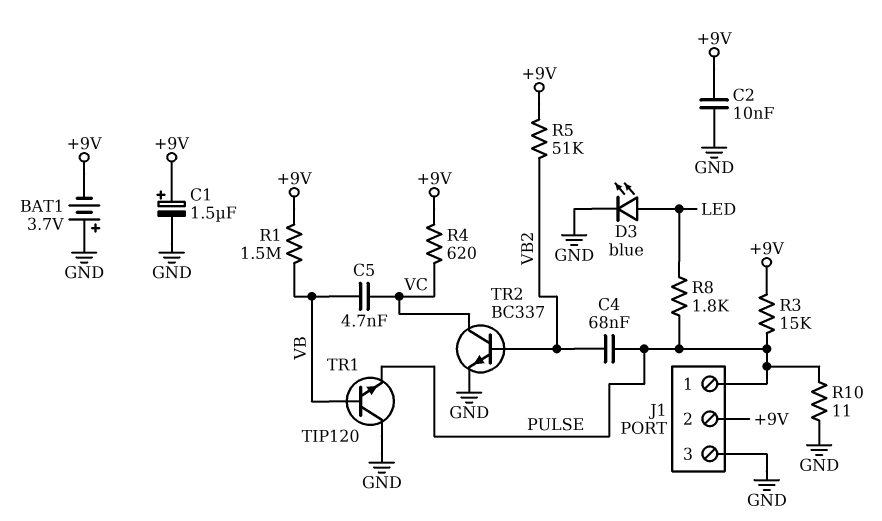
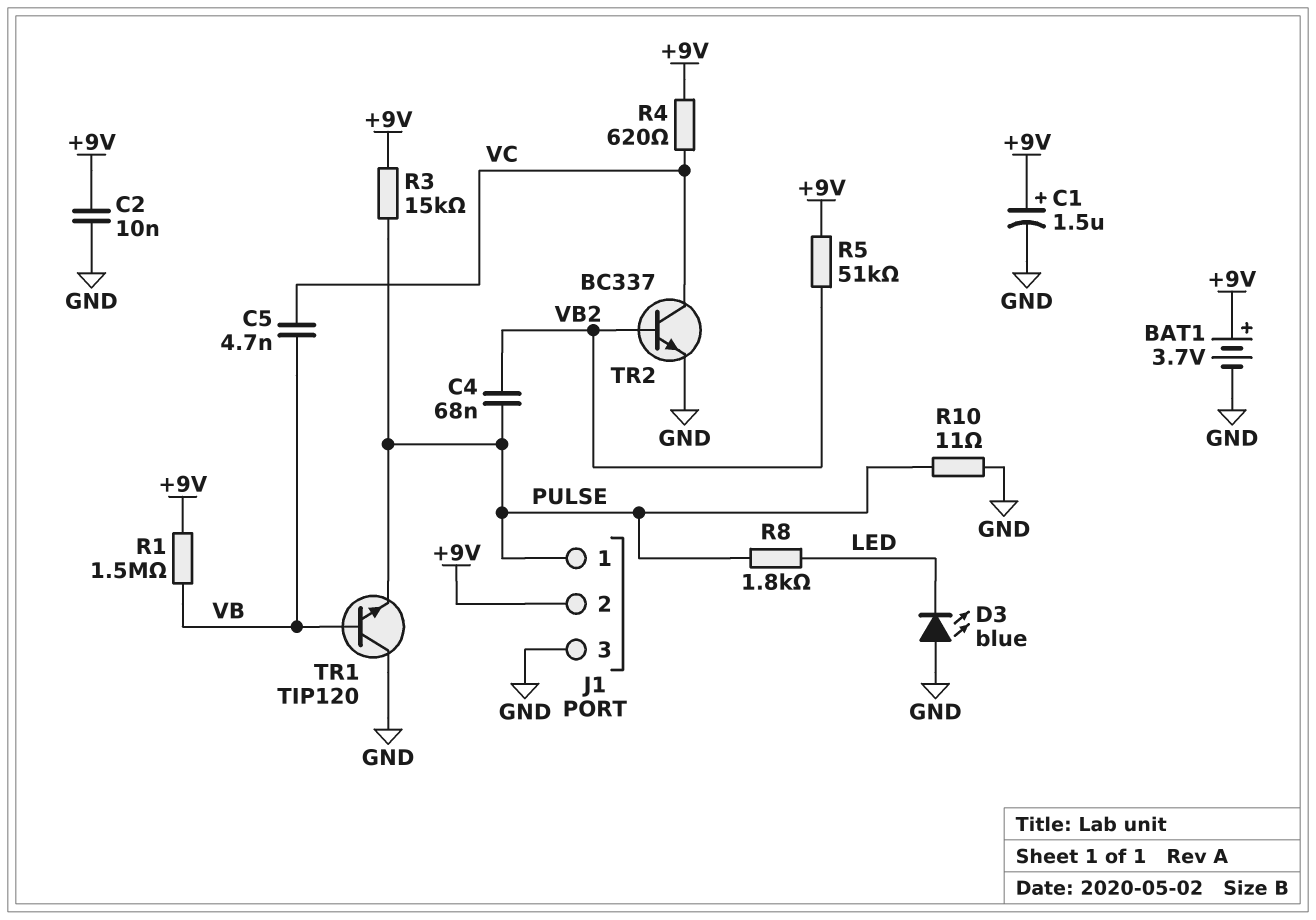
BAT1: 3.7V (plus GND, minus +9V) -> 3.7V (plus +9V, minus GND)
D3: LED blue (A LED, K GND) -> LED blue (A GND, K LED)

